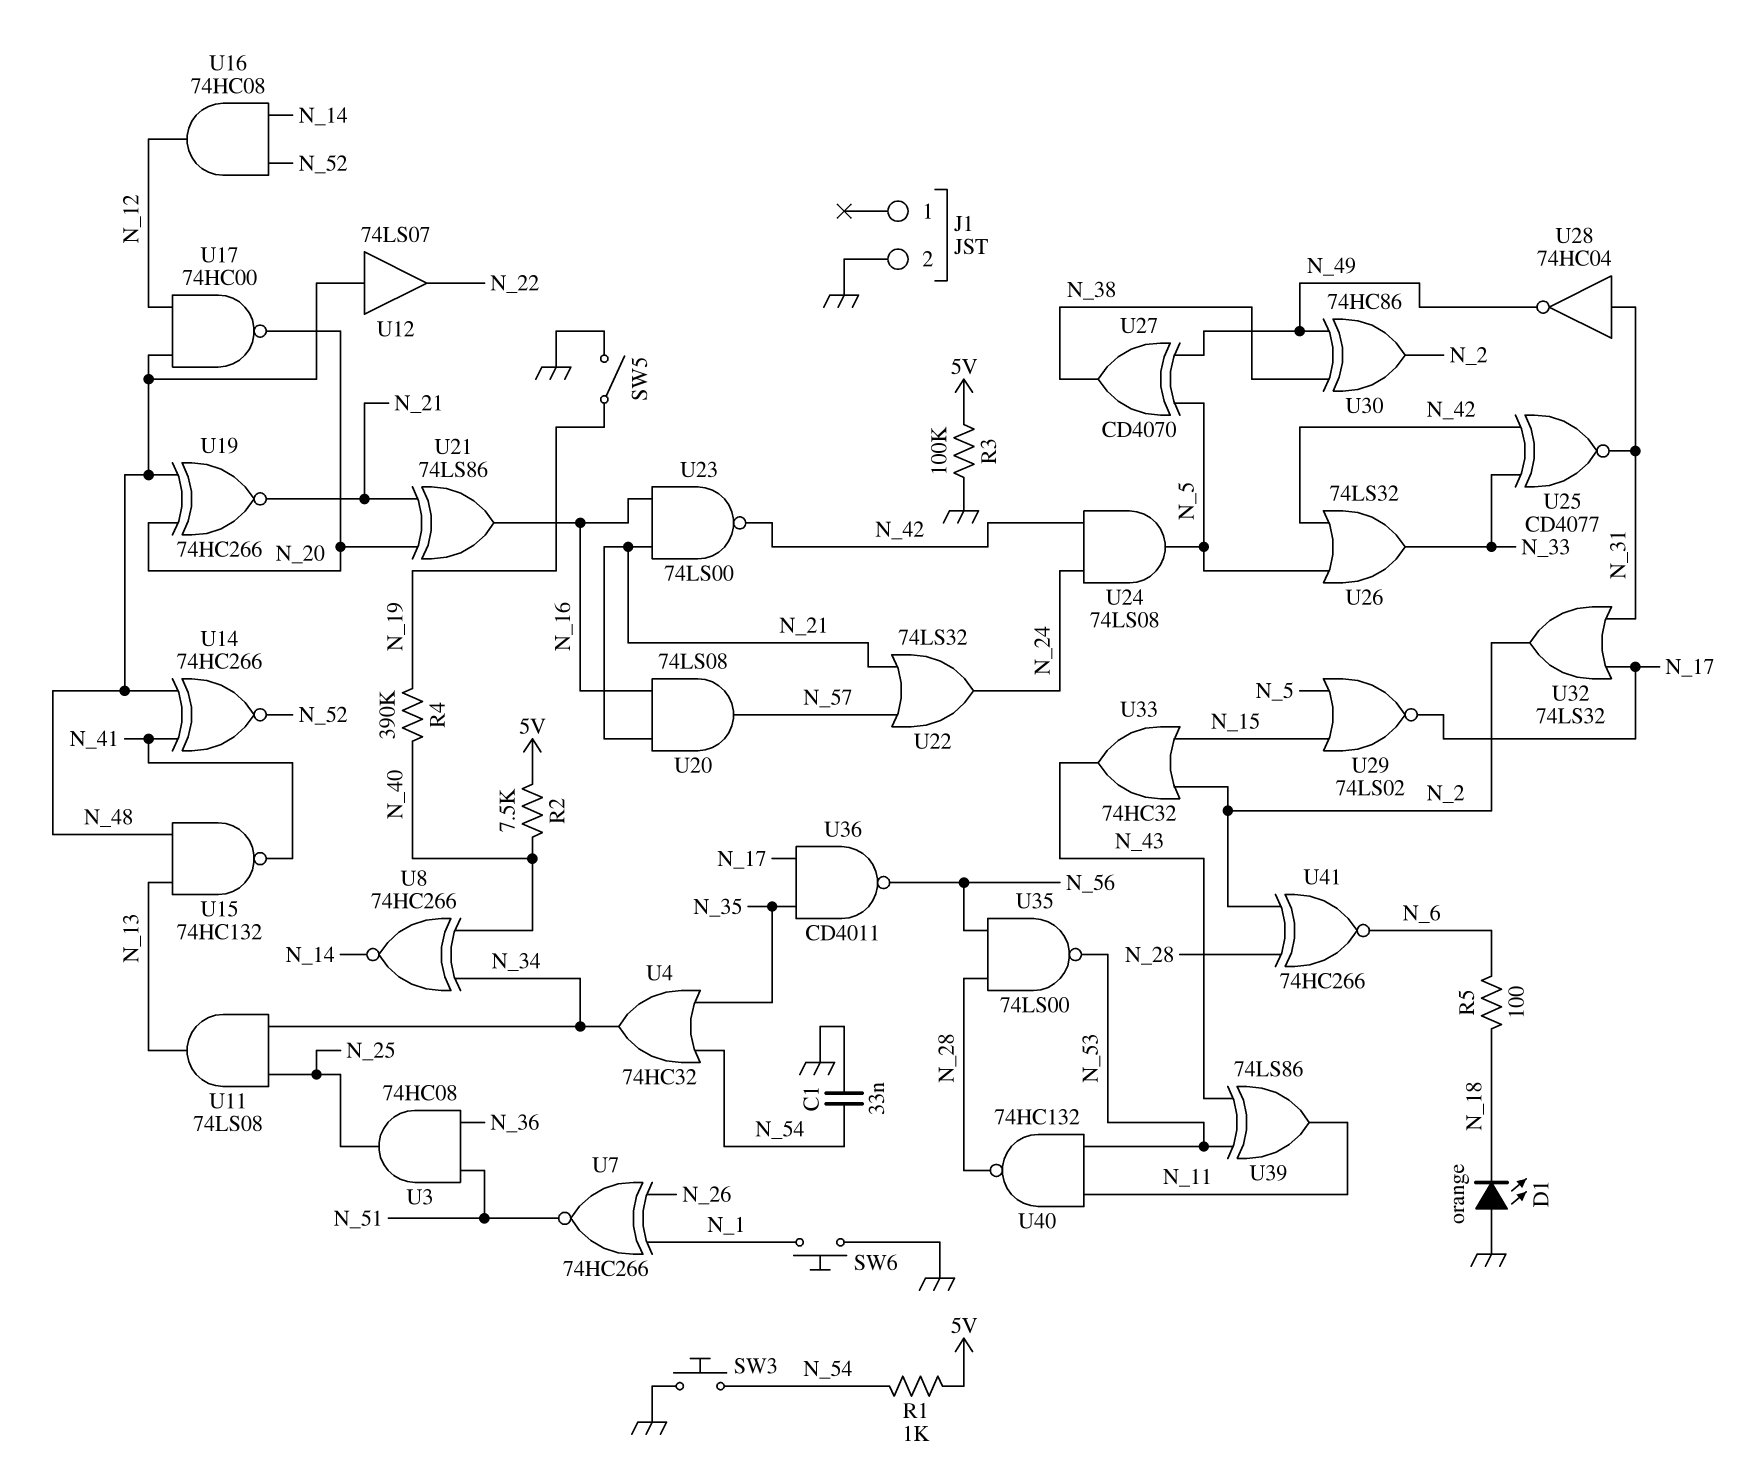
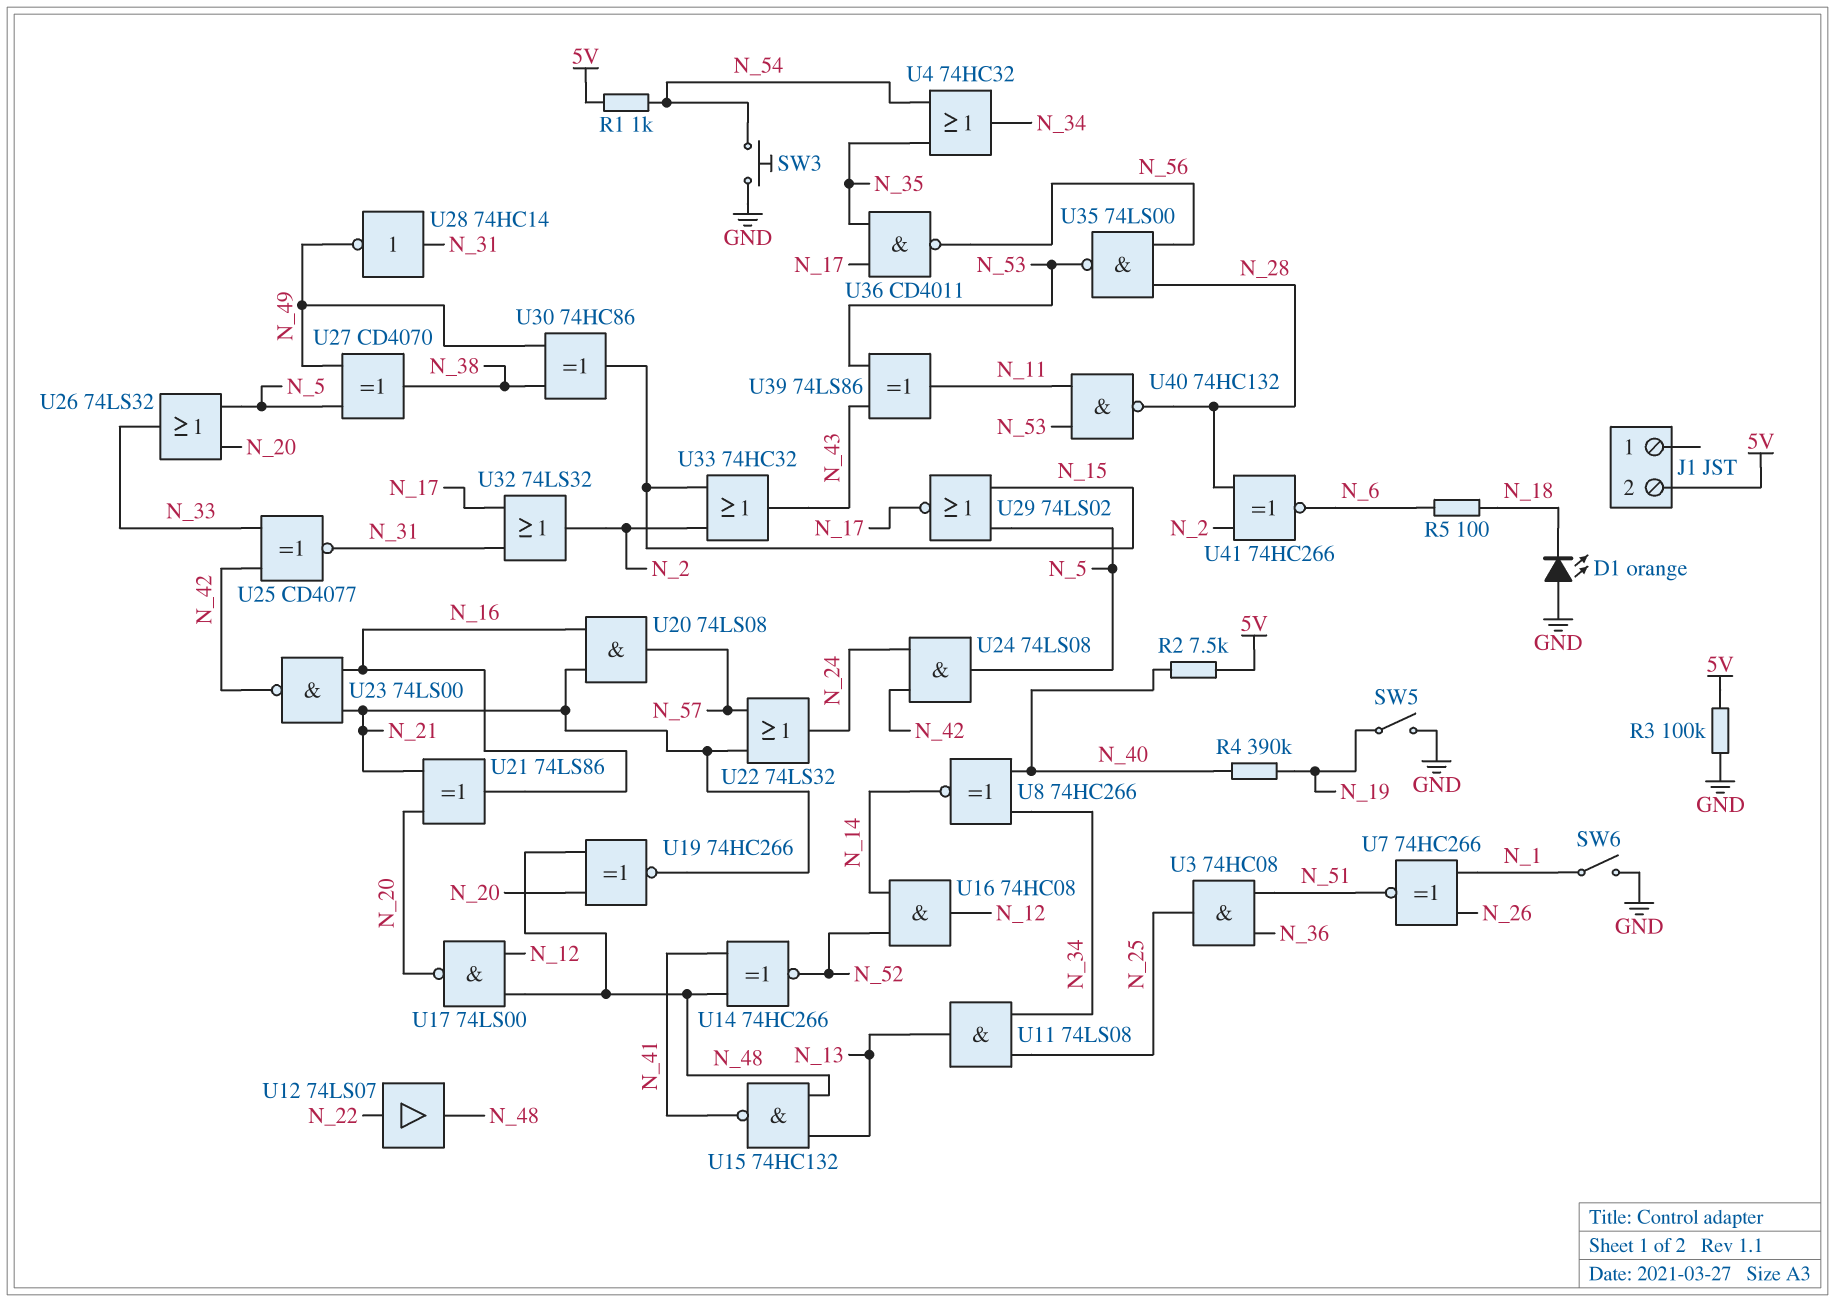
C1: 33nF (GND, N_54) -> none
J1 pin 2: GND -> 5V
SW6: button (GND, N_1) -> switch (GND, N_1)
U12: buffer 74LS07 (in N_48, out N_22) -> buffer 74LS07 (in N_22, out N_48)
U17: NAND 74HC00 (in N_12, in N_48, out N_20) -> NAND 74LS00 (in N_12, in N_48, out N_20)
U26: OR 74LS32 (in N_5, in N_42, out N_33) -> OR 74LS32 (in N_5, in N_20, out N_33)
U28: NOT 74HC04 (in N_31, out N_49) -> NOT 74HC14 (in N_31, out N_49)
U30: XOR 74HC86 (in N_38, in N_49, out N_2) -> XOR 74HC86 (in N_38, in N_49, out N_15)

